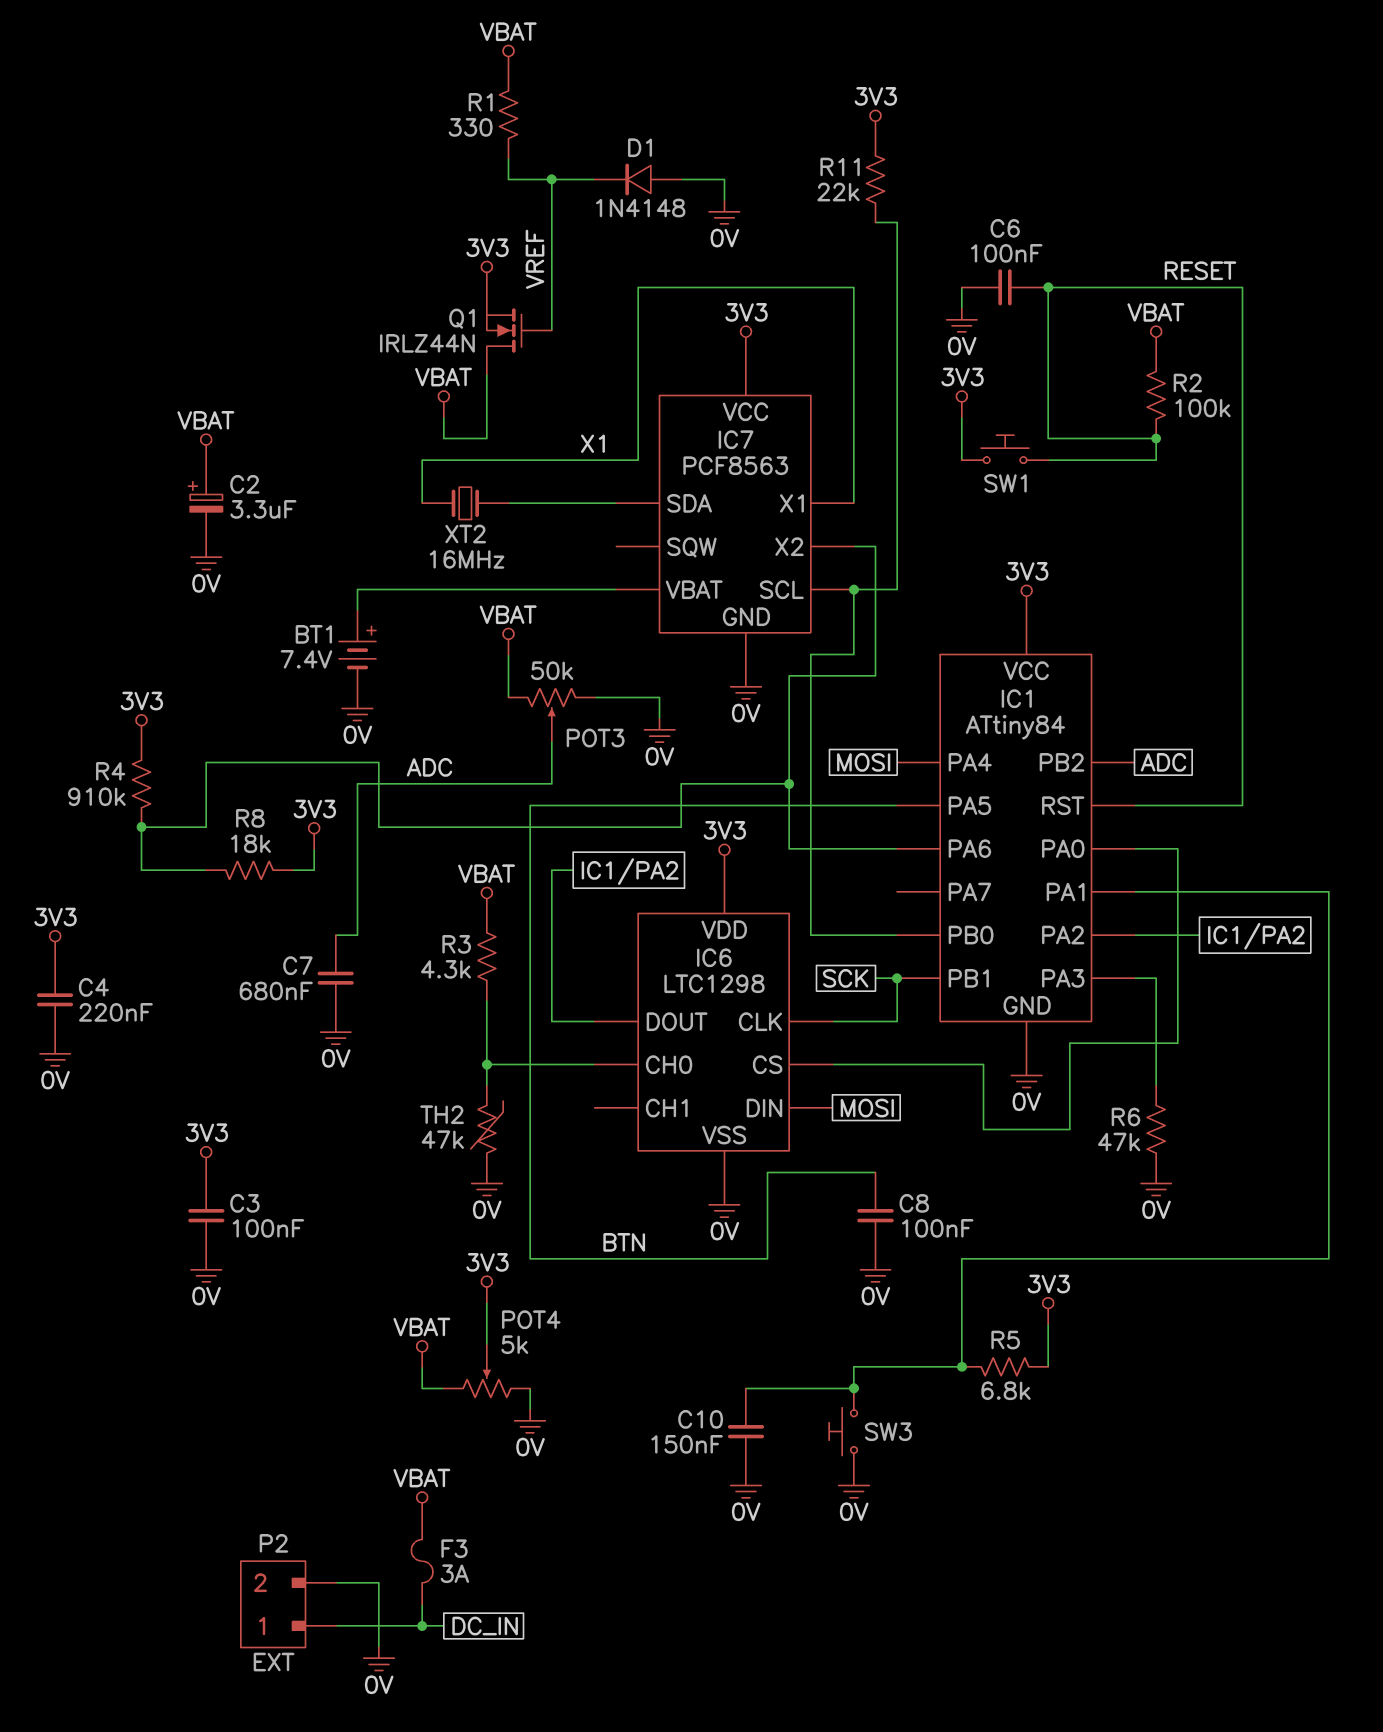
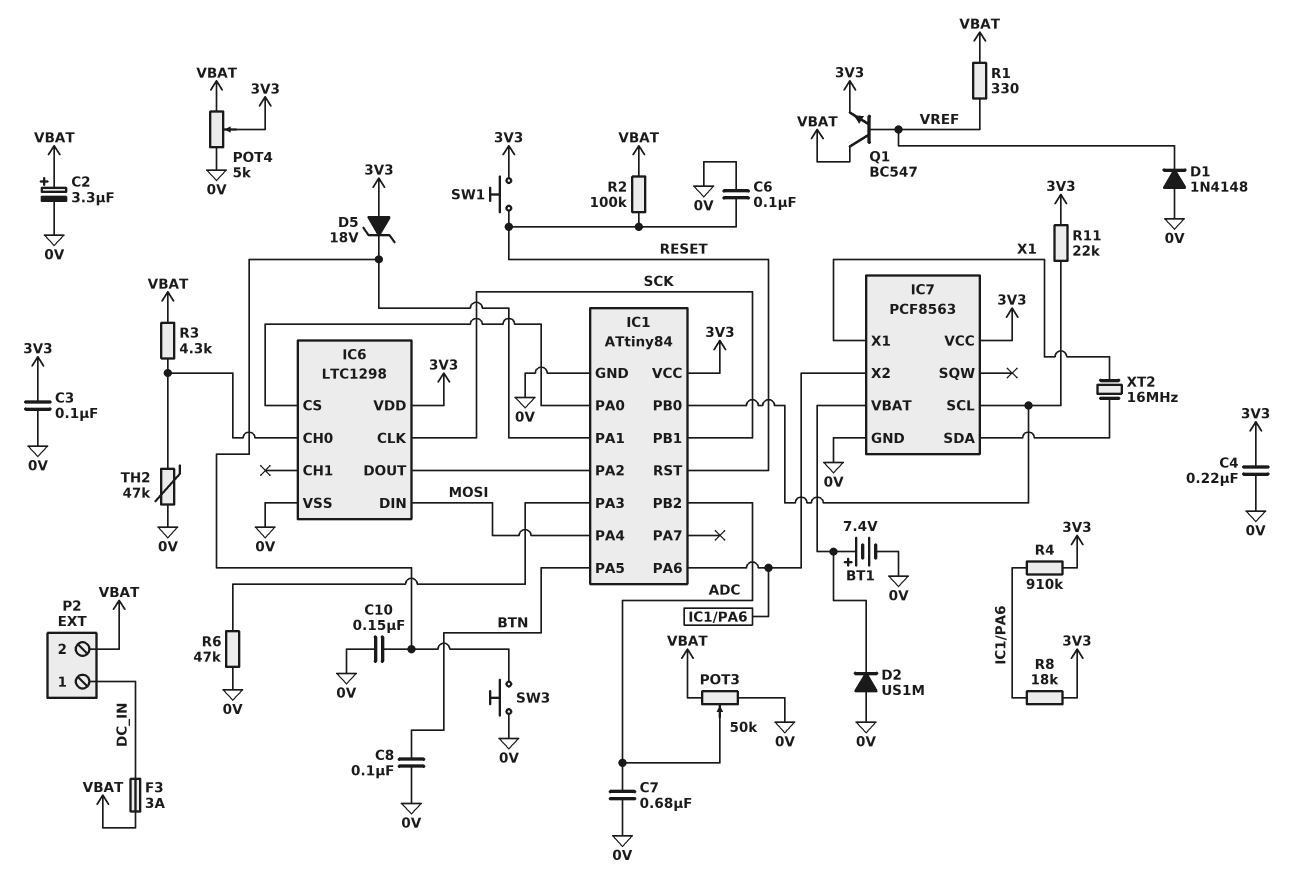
D2: none -> diode US1M (A 0V, K IC7/VBAT)
D5: none -> zener 18V (A 3V3, K IC1/PA1)
P2 pin 2: 0V -> VBAT
Q1: NMOS IRLZ44N (G VREF, D VBAT, S 3V3) -> NPN BC547 (B VREF, C VBAT, E 3V3)
R5: 6.8k (3V3, IC1/PA1) -> none

